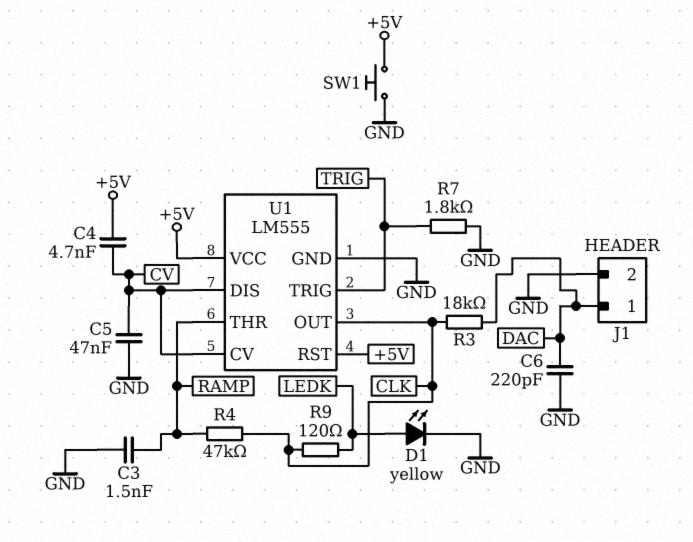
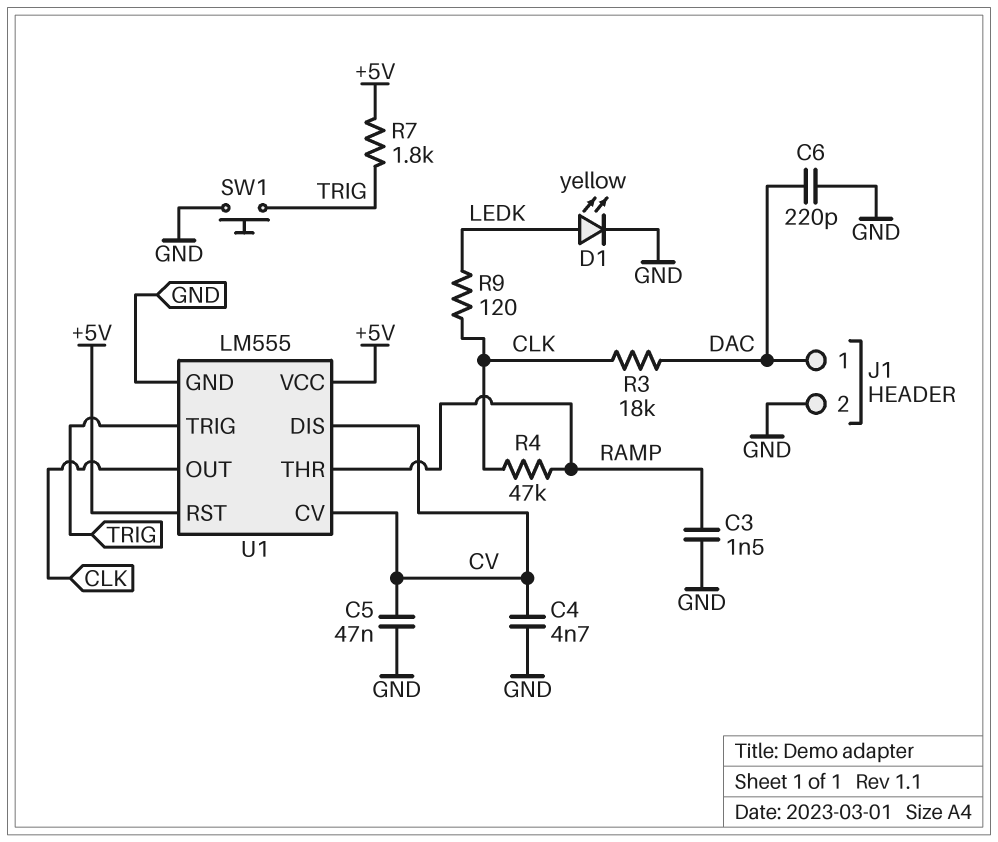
C4: 4.7nF (+5V, CV) -> 4.7nF (CV, GND)
R7: 1.8k (GND, TRIG) -> 1.8k (+5V, TRIG)
SW1: button (+5V, GND) -> button (GND, TRIG)

